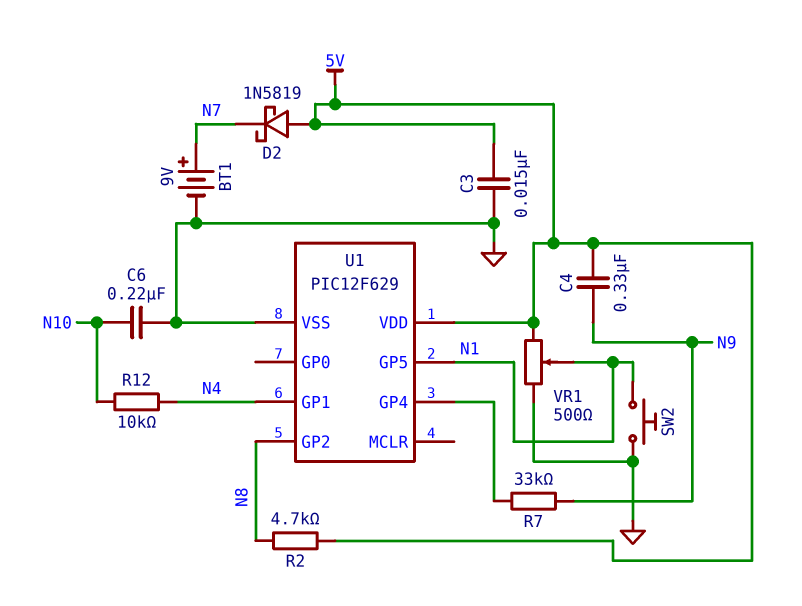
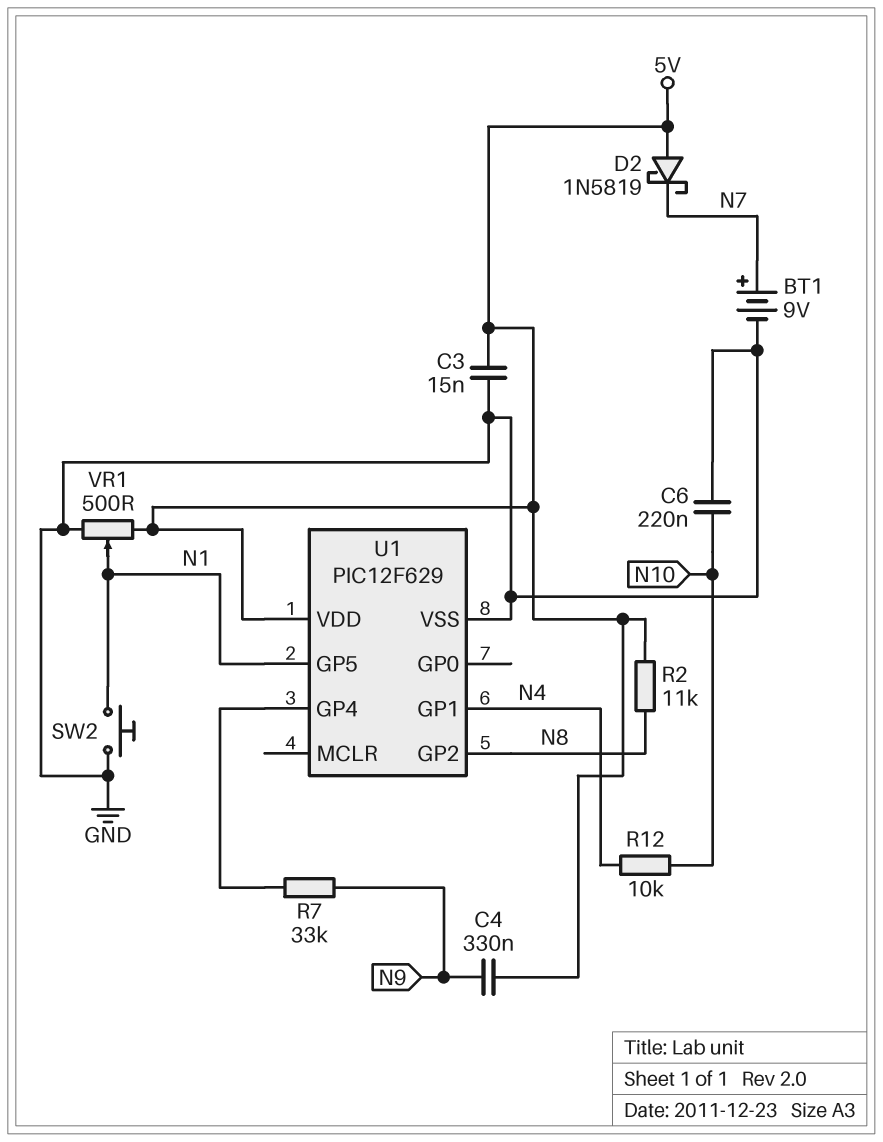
R2: 4.7k (5V, N8) -> 11k (5V, N8)

